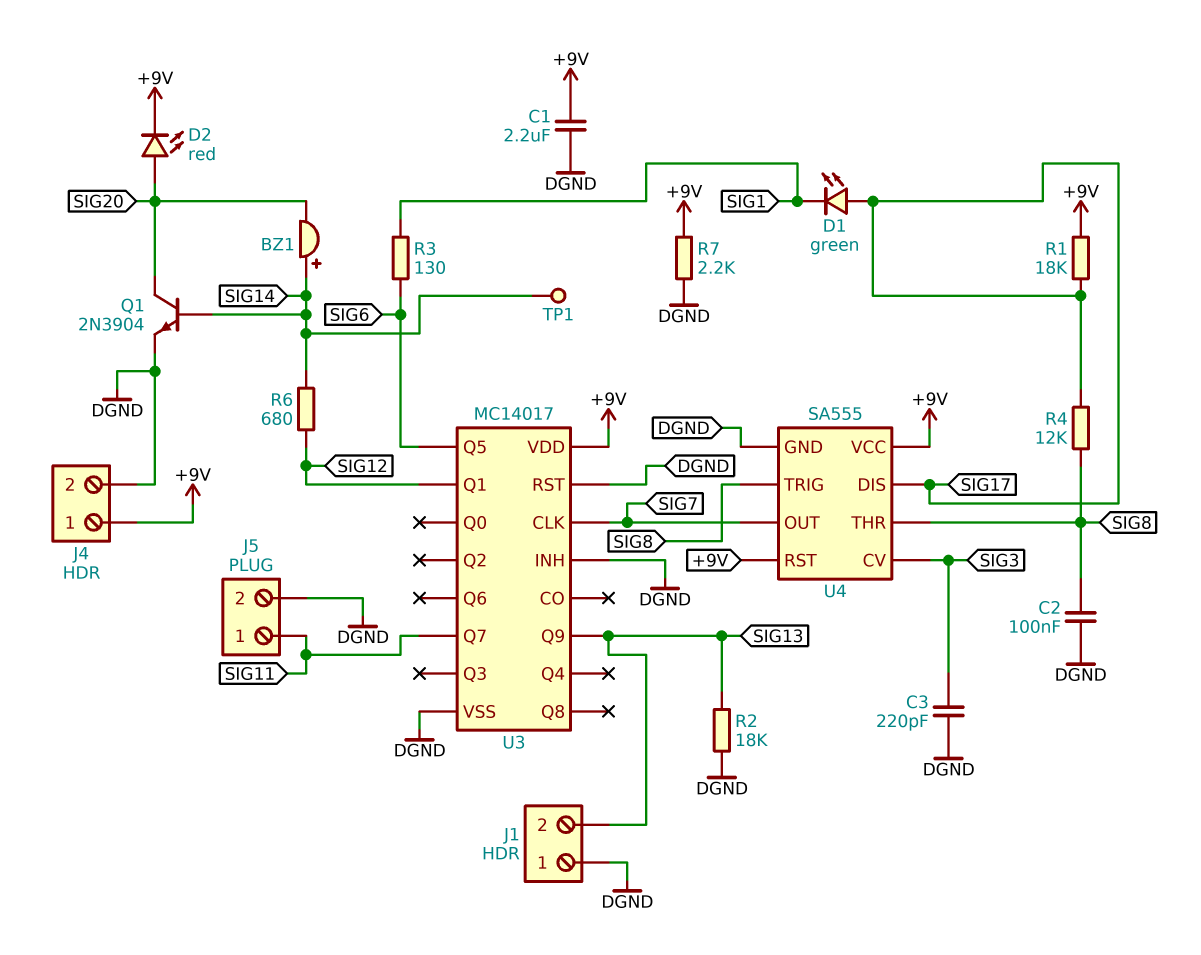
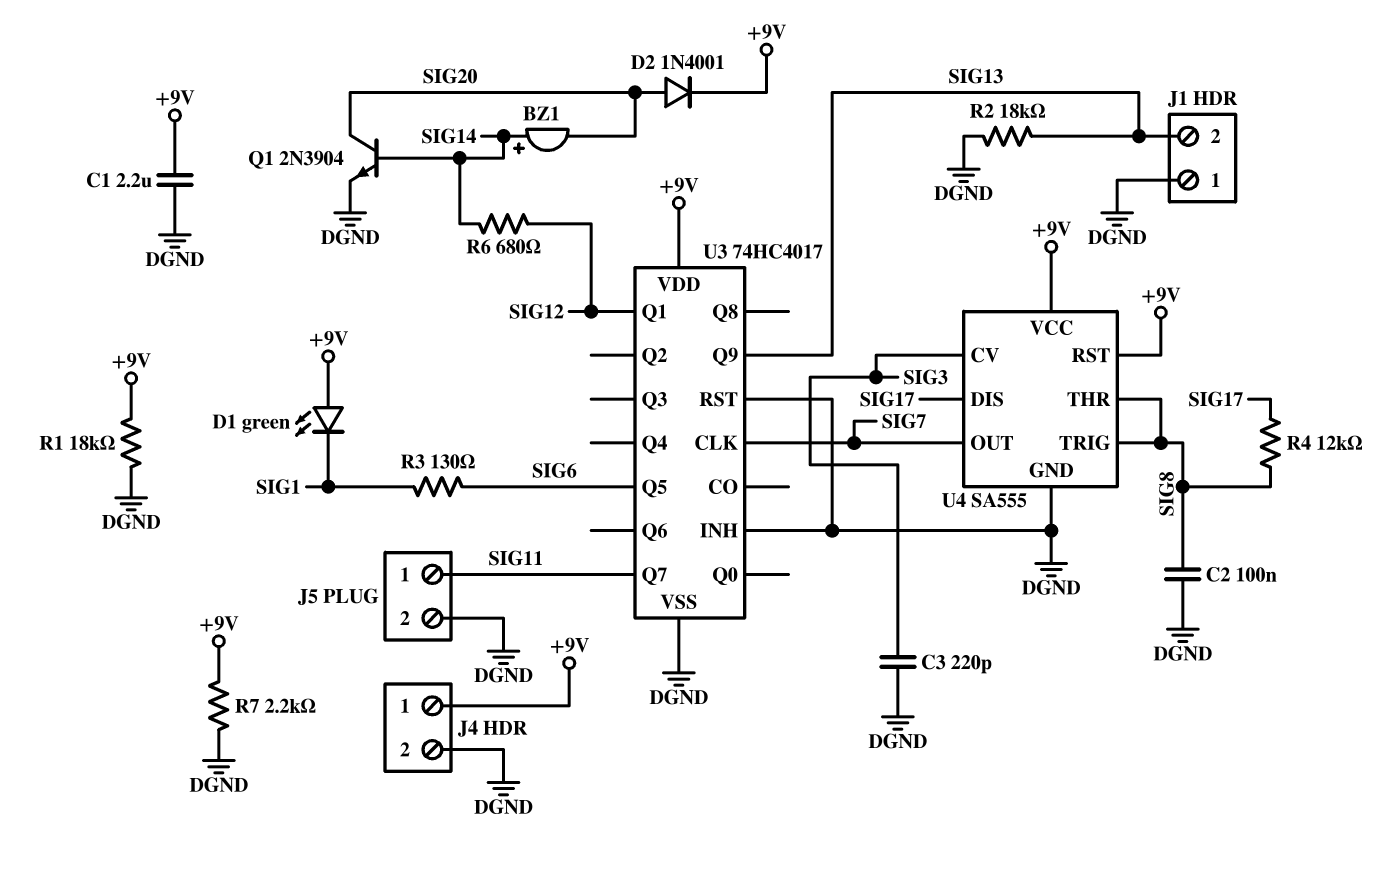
D1: LED green (A SIG17, K SIG1) -> LED green (A +9V, K SIG1)
D2: LED red (A SIG20, K +9V) -> diode 1N4001 (A SIG20, K +9V)
R1: 18k (+9V, SIG17) -> 18k (+9V, DGND)
TP1: test point (SIG14) -> none
U3: MC14017 -> 74HC4017

